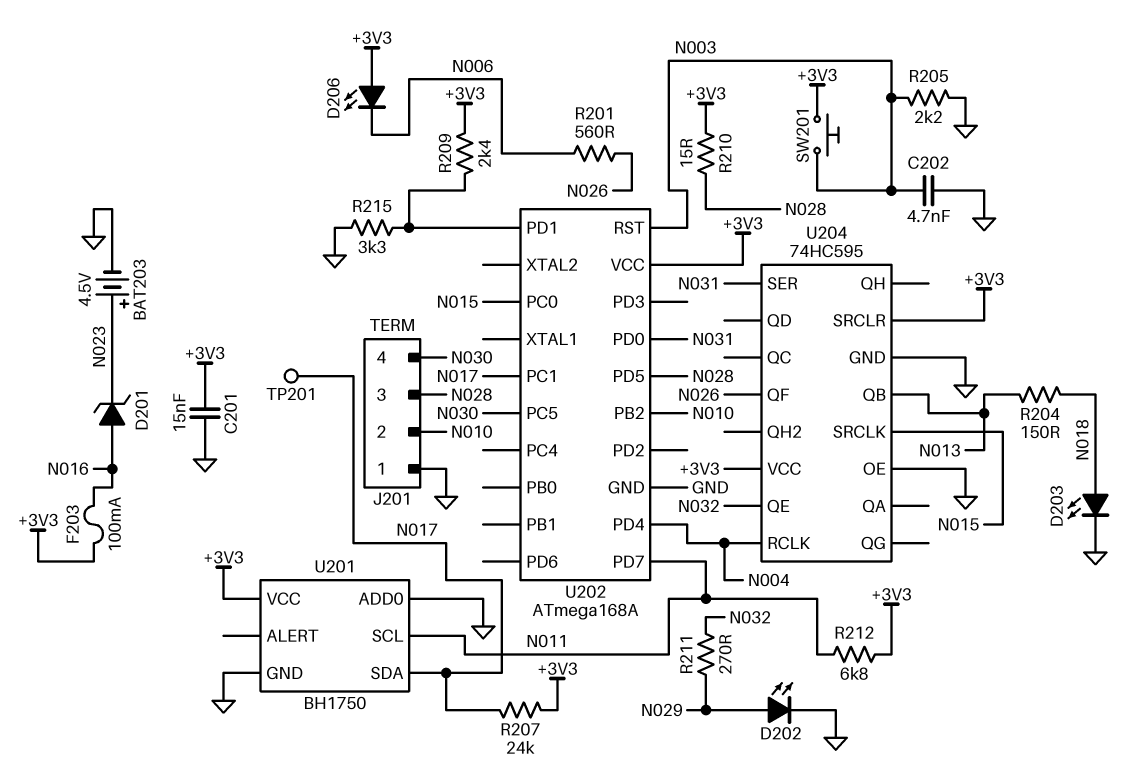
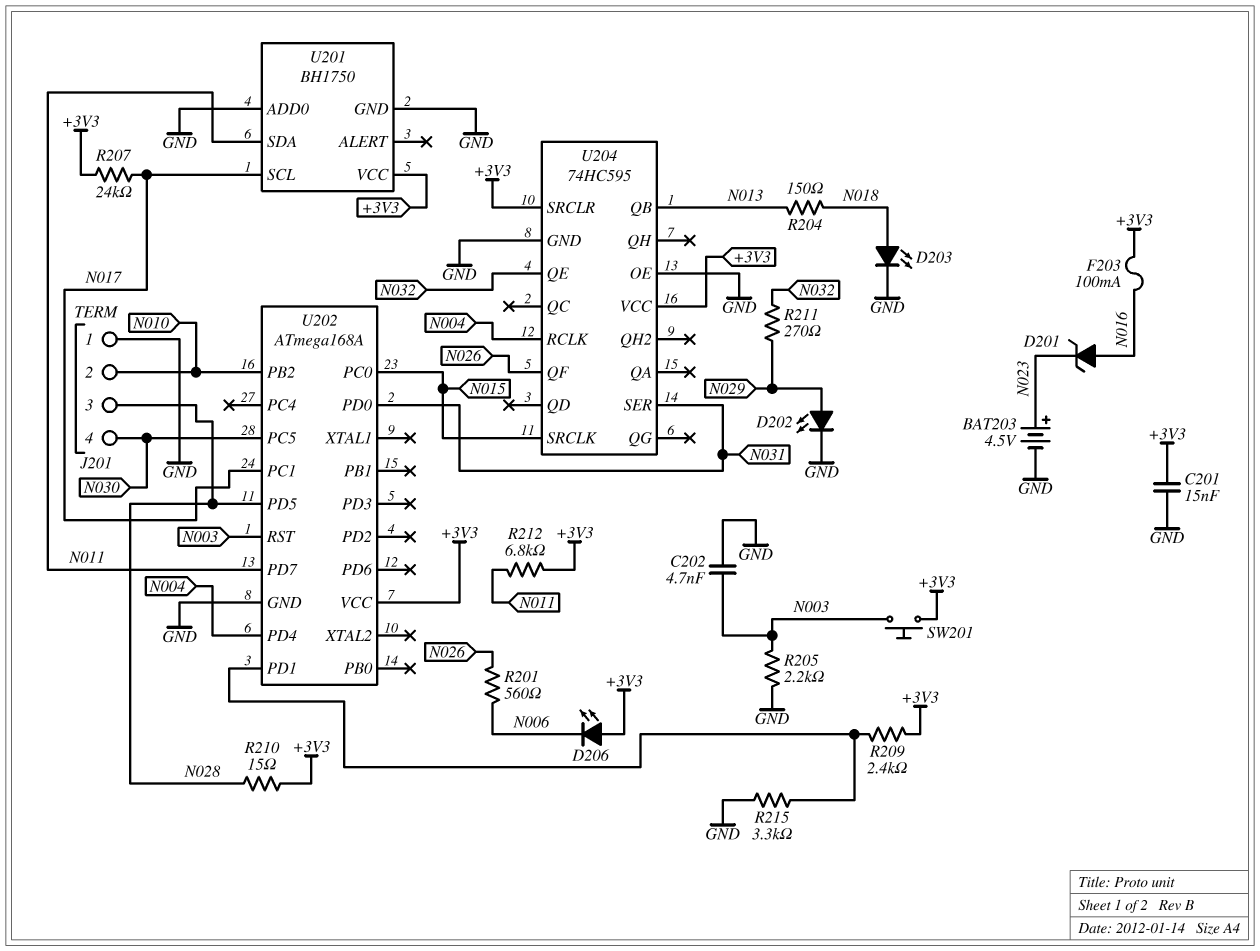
TP201: test point (N017) -> none
U201 pin SCL: N011 -> N017
U201 pin SDA: N017 -> N011

